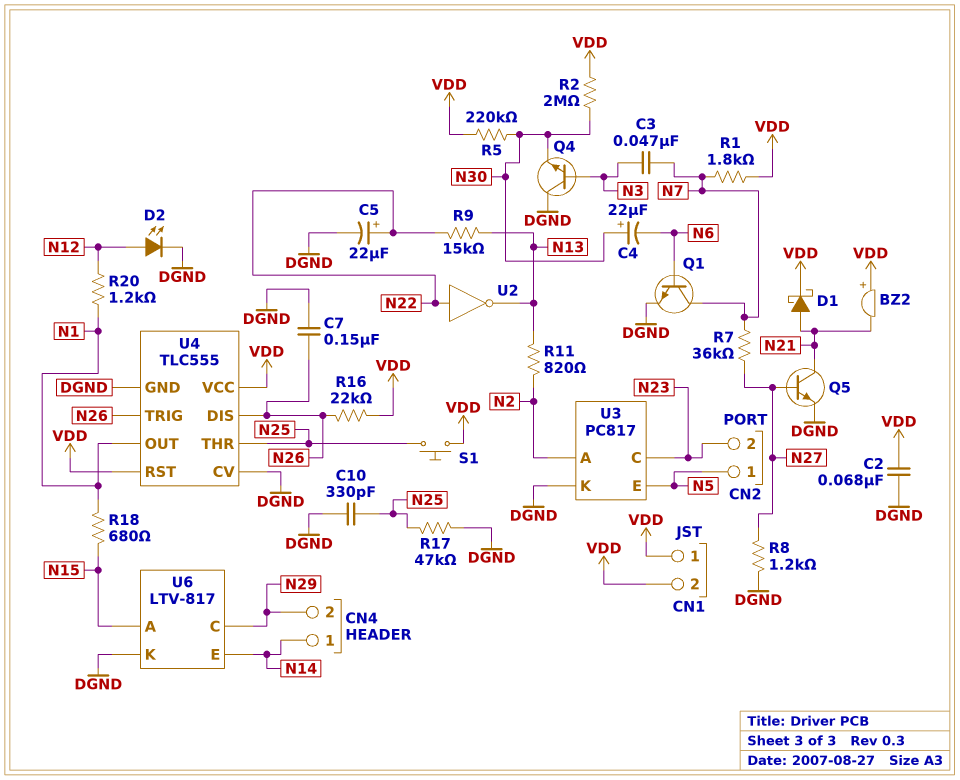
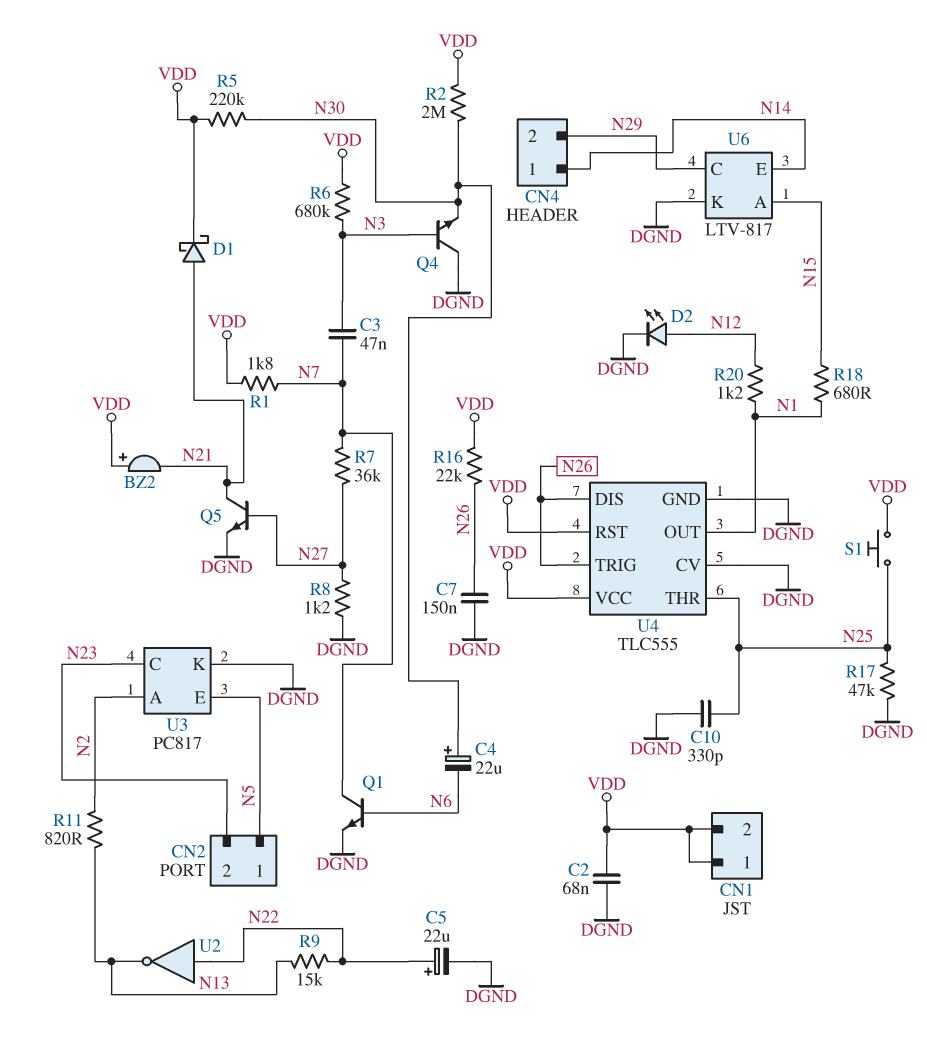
R6: none -> 680k (N3, VDD)

